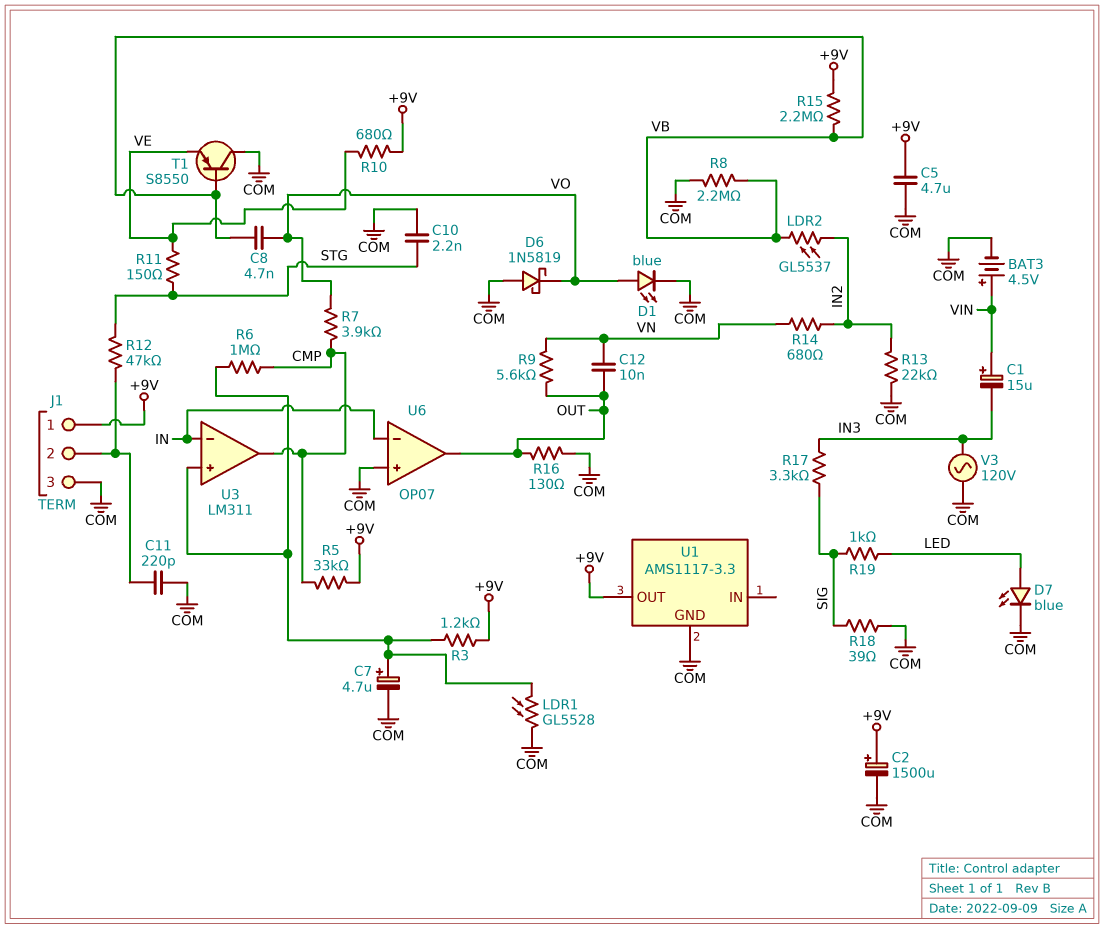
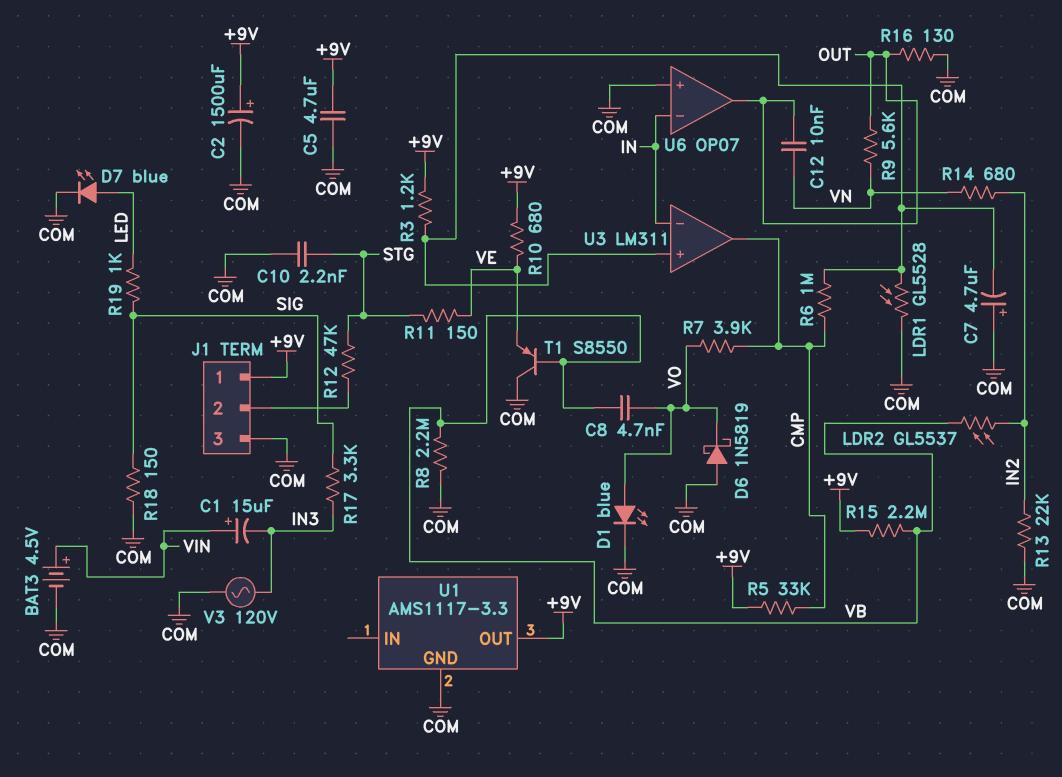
C7: 4.7uF (plus U3/in+, minus COM) -> 4.7uF (plus COM, minus U3/in+)
C11: 220pF (COM, J1/2) -> none
R18: 39 (COM, SIG) -> 150 (COM, SIG)

